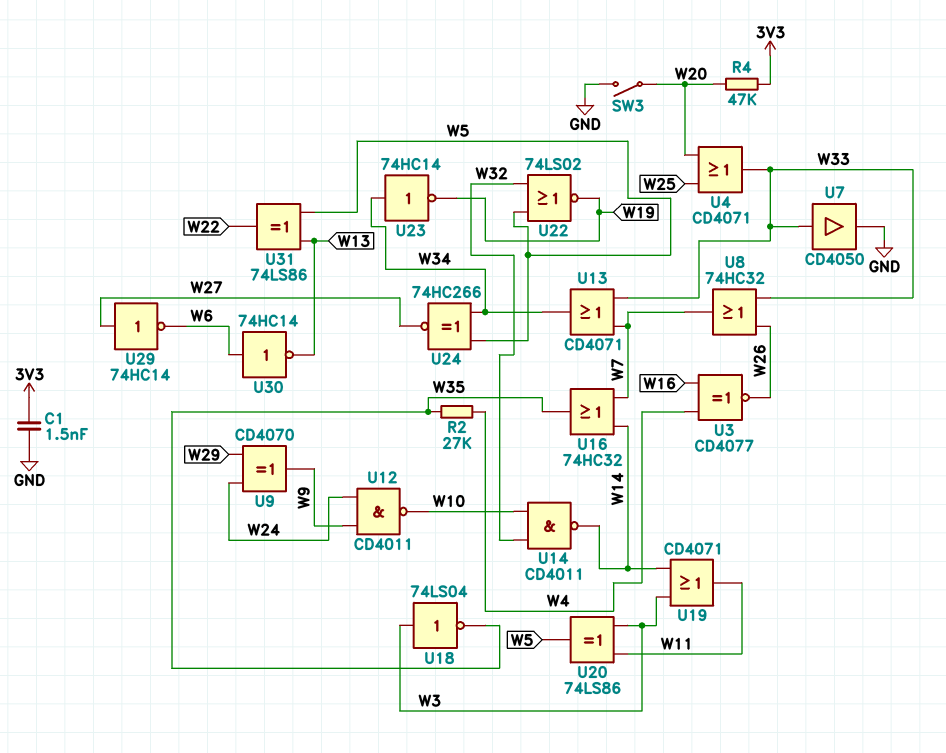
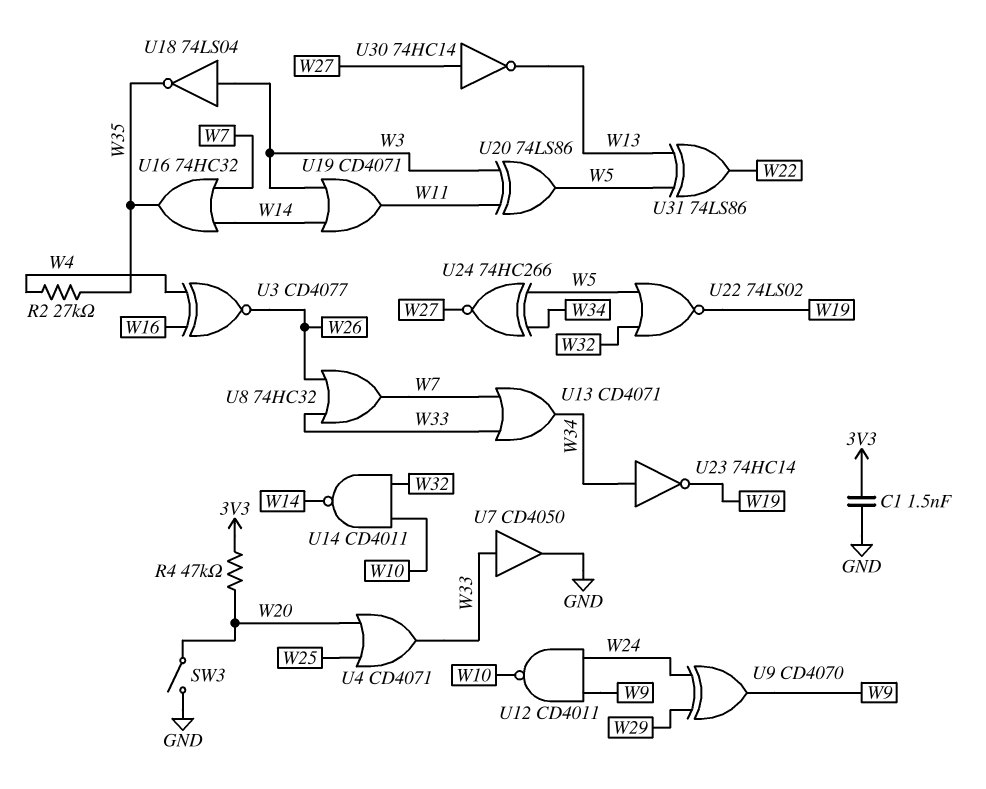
U29: NOT 74HC14 (in W27, out W6) -> none
U30: NOT 74HC14 (in W6, out W13) -> NOT 74HC14 (in W27, out W13)

